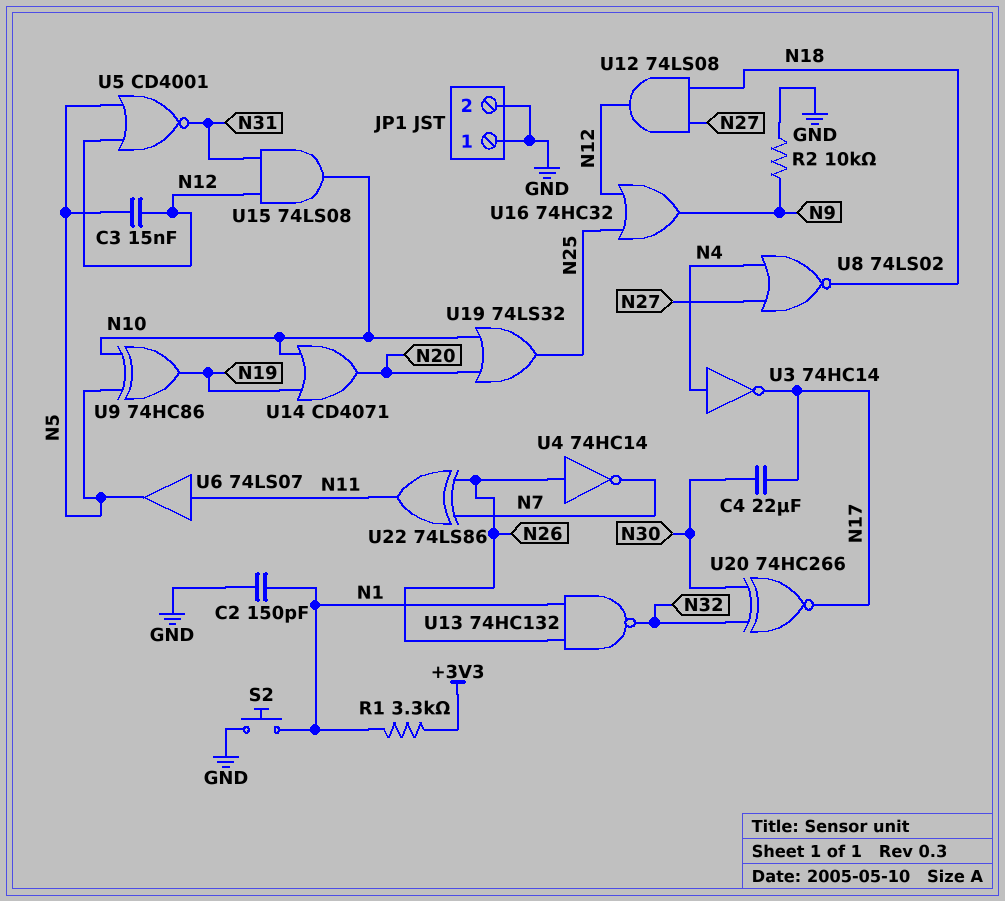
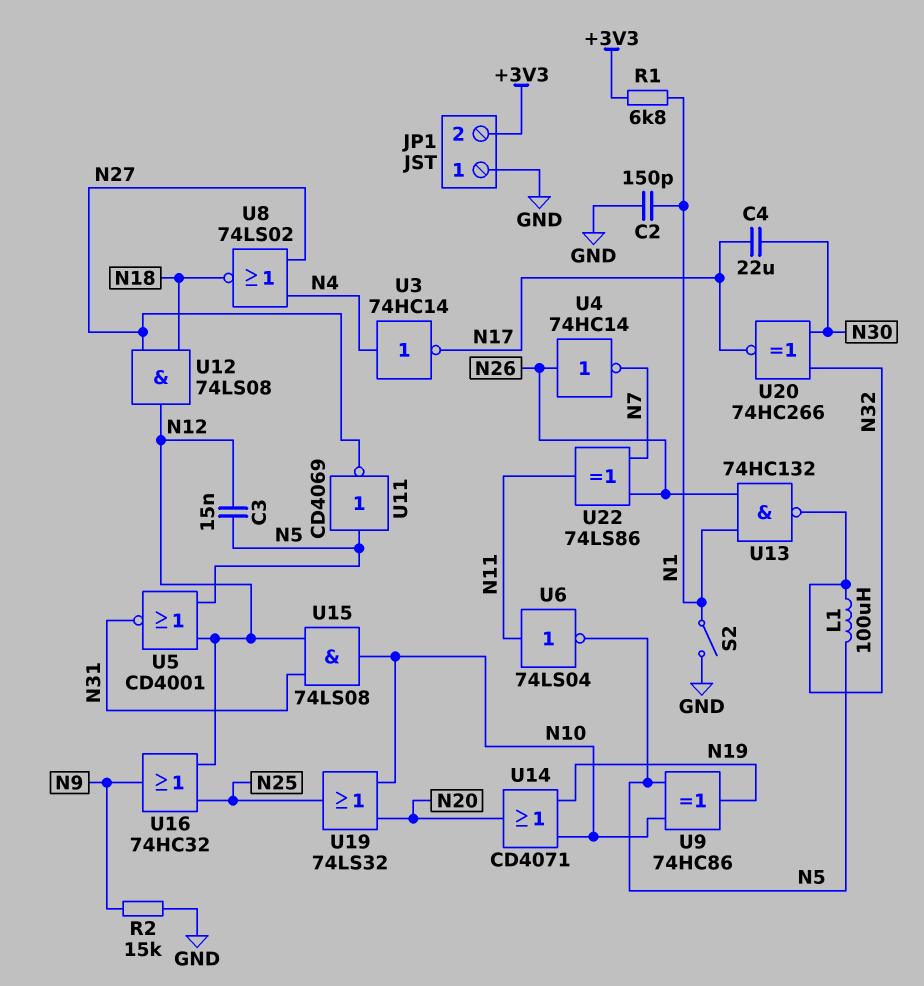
JP1 pin 2: GND -> +3V3
L1: none -> 100uH (N5, N32)
R1: 3.3k (+3V3, N1) -> 6.8k (+3V3, N1)
R2: 10k (GND, N9) -> 15k (GND, N9)
S2: button (GND, N1) -> switch (GND, N1)
U6: buffer 74LS07 (in N11, out N5) -> NOT 74LS04 (in N11, out N5)
U11: none -> NOT CD4069 (in N5, out N27)

